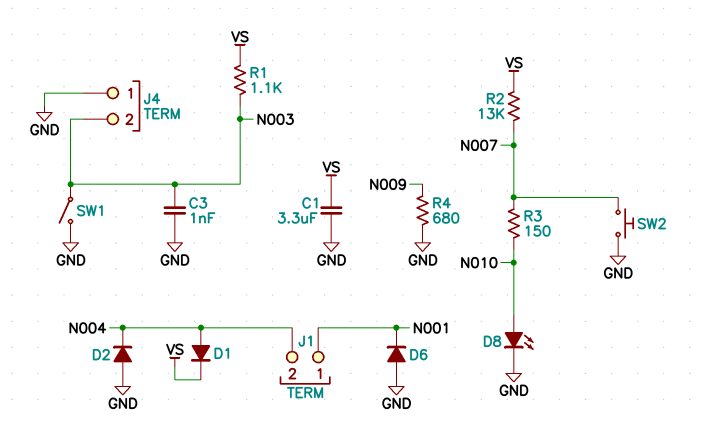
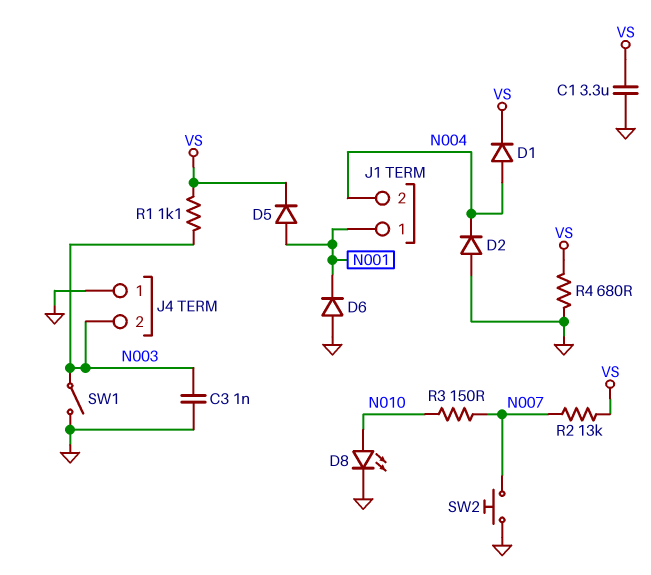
D5: none -> diode (A N001, K VS)
R4: 680 (GND, N009) -> 680 (GND, VS)

